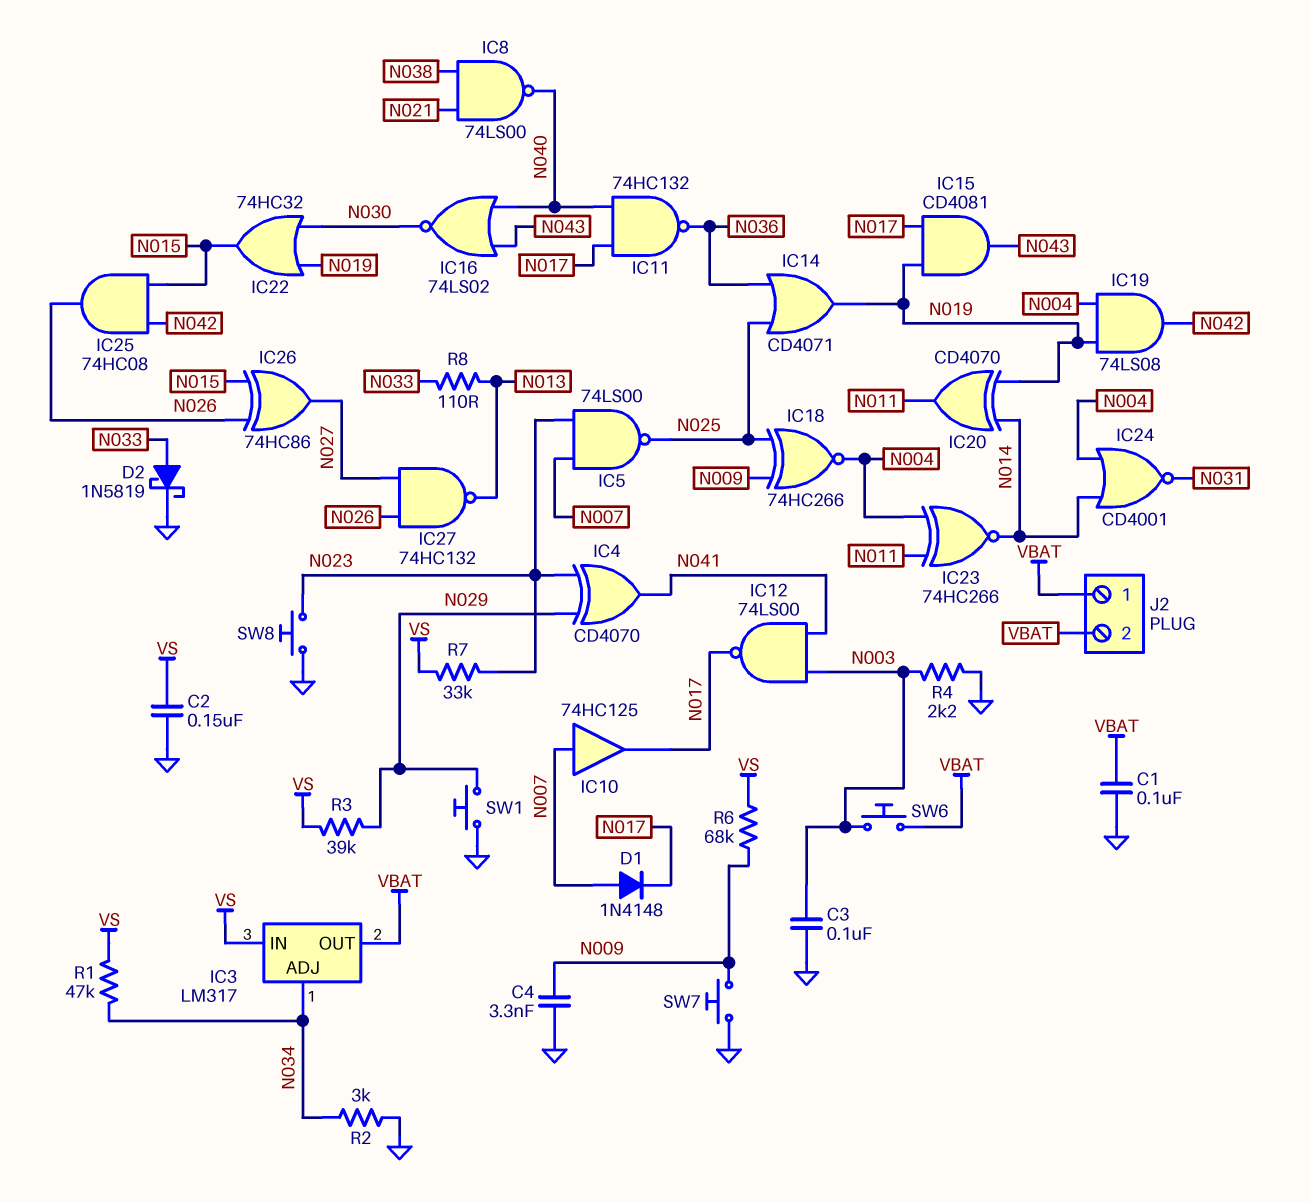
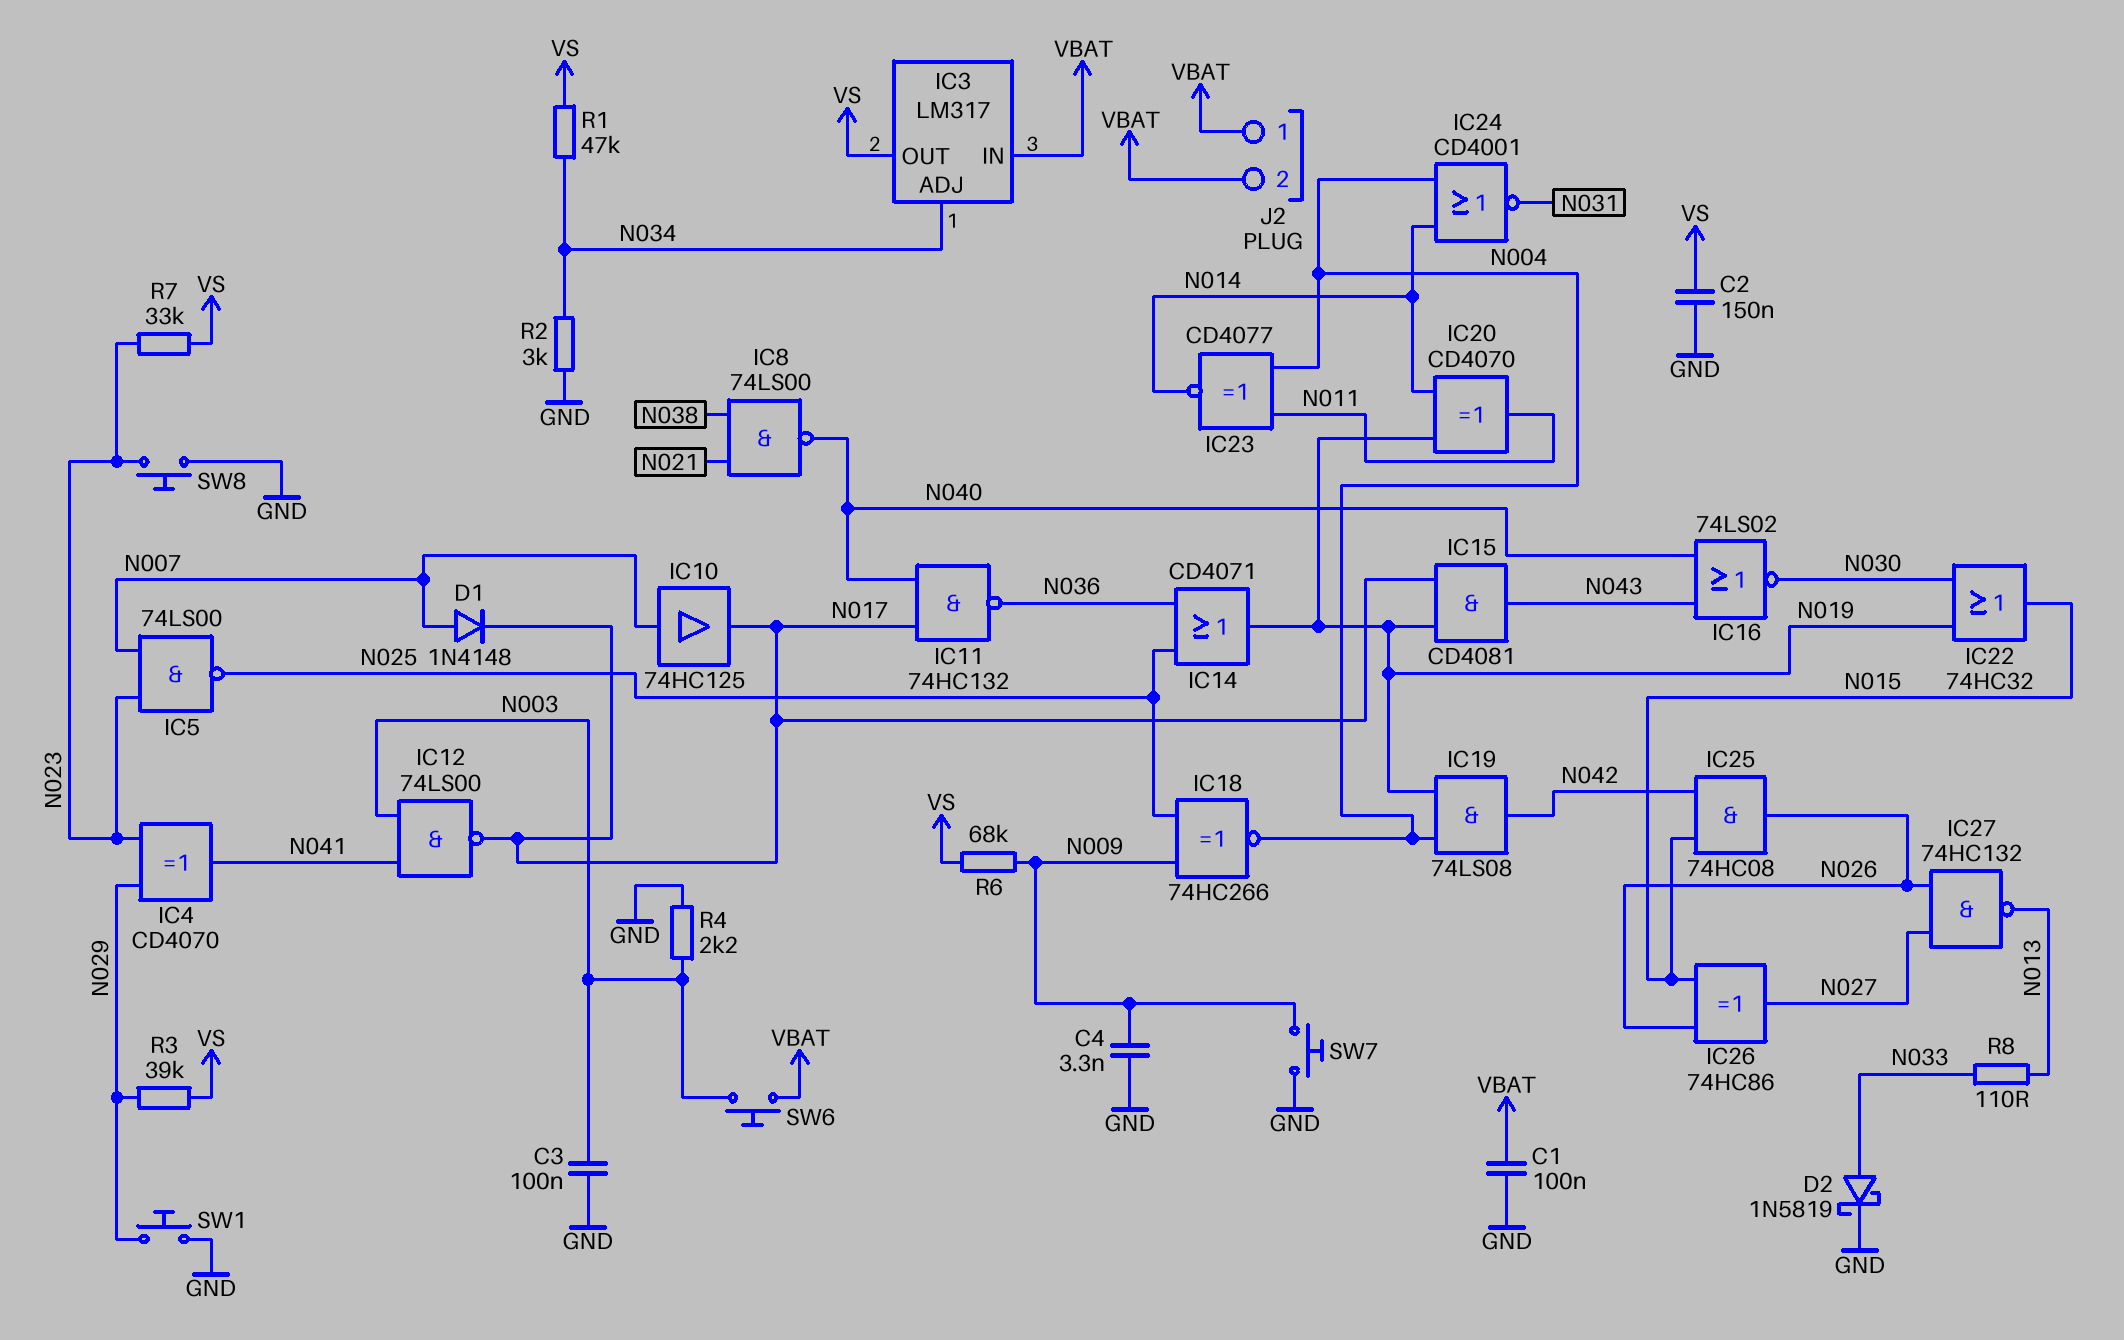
IC3 pin IN: VS -> VBAT
IC3 pin OUT: VBAT -> VS
IC23: XNOR 74HC266 (in N004, in N011, out N014) -> XNOR CD4077 (in N004, in N011, out N014)

